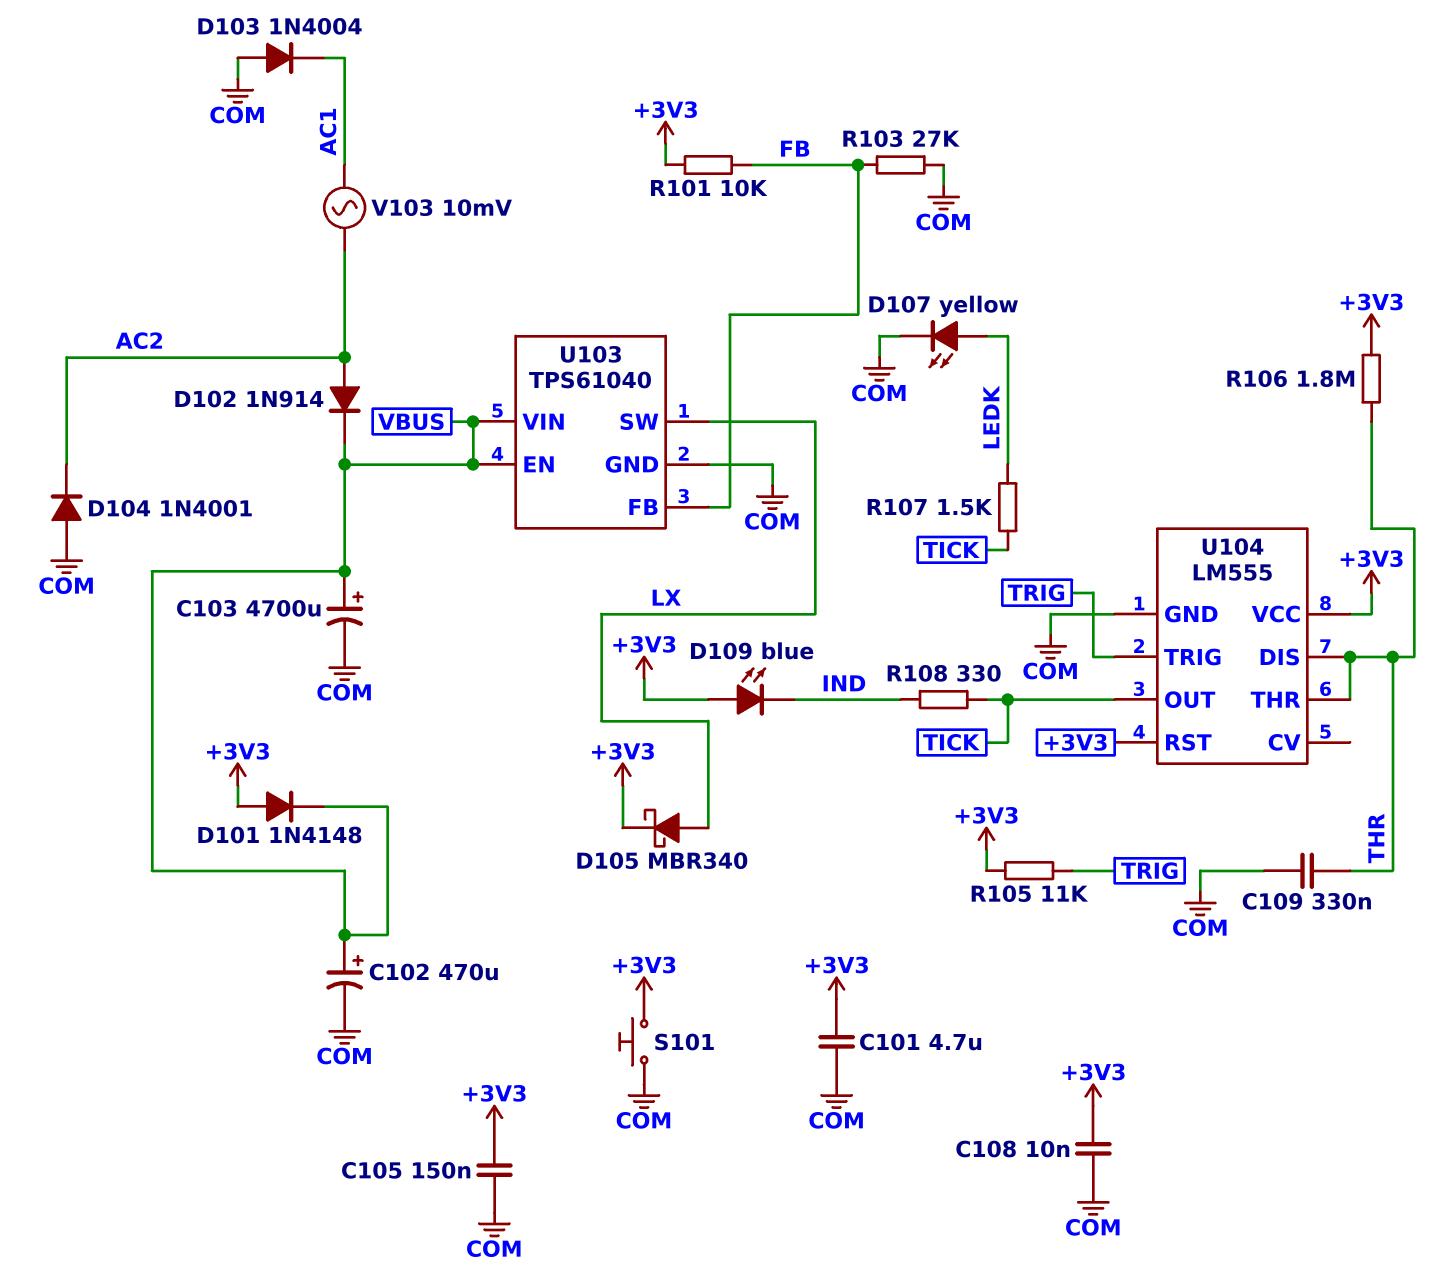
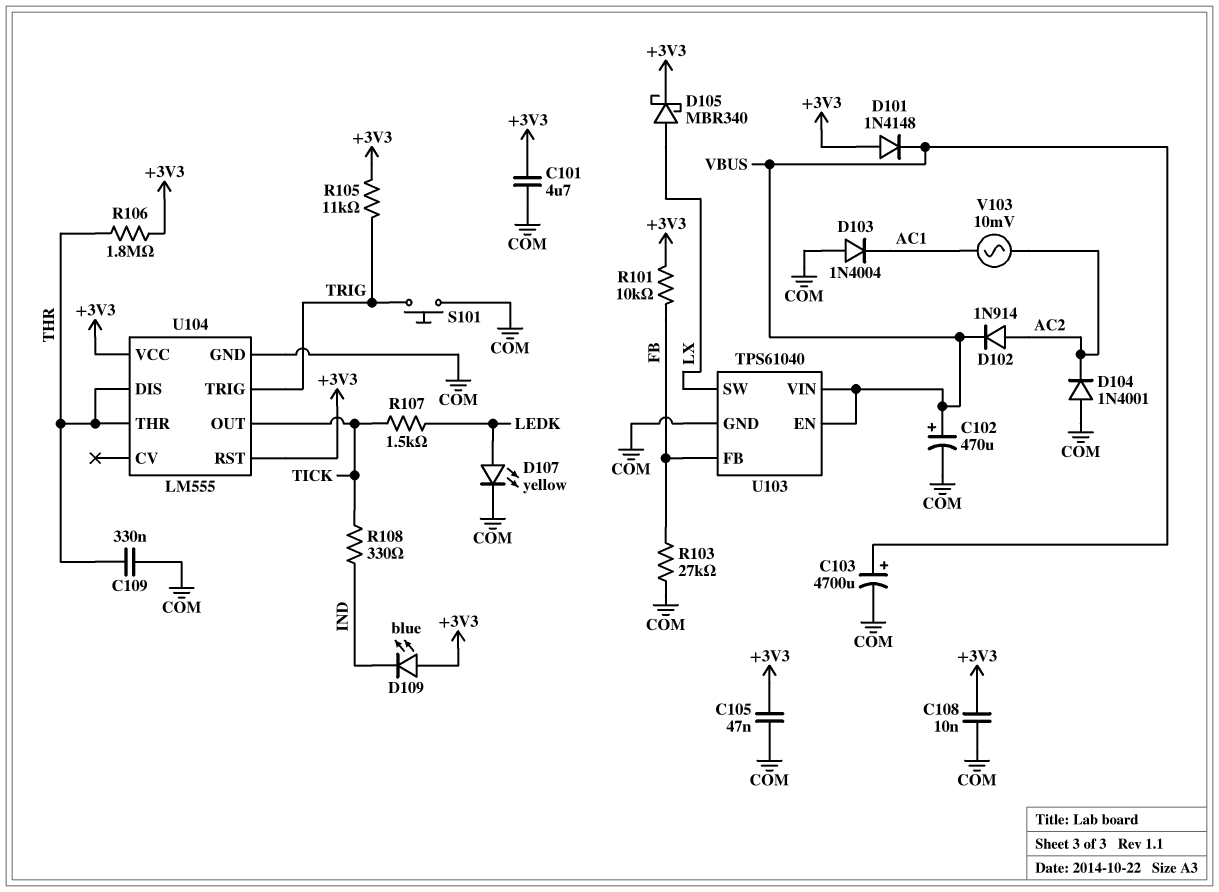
C105: 150nF (+3V3, COM) -> 47nF (+3V3, COM)
S101: button (+3V3, COM) -> button (COM, TRIG)

